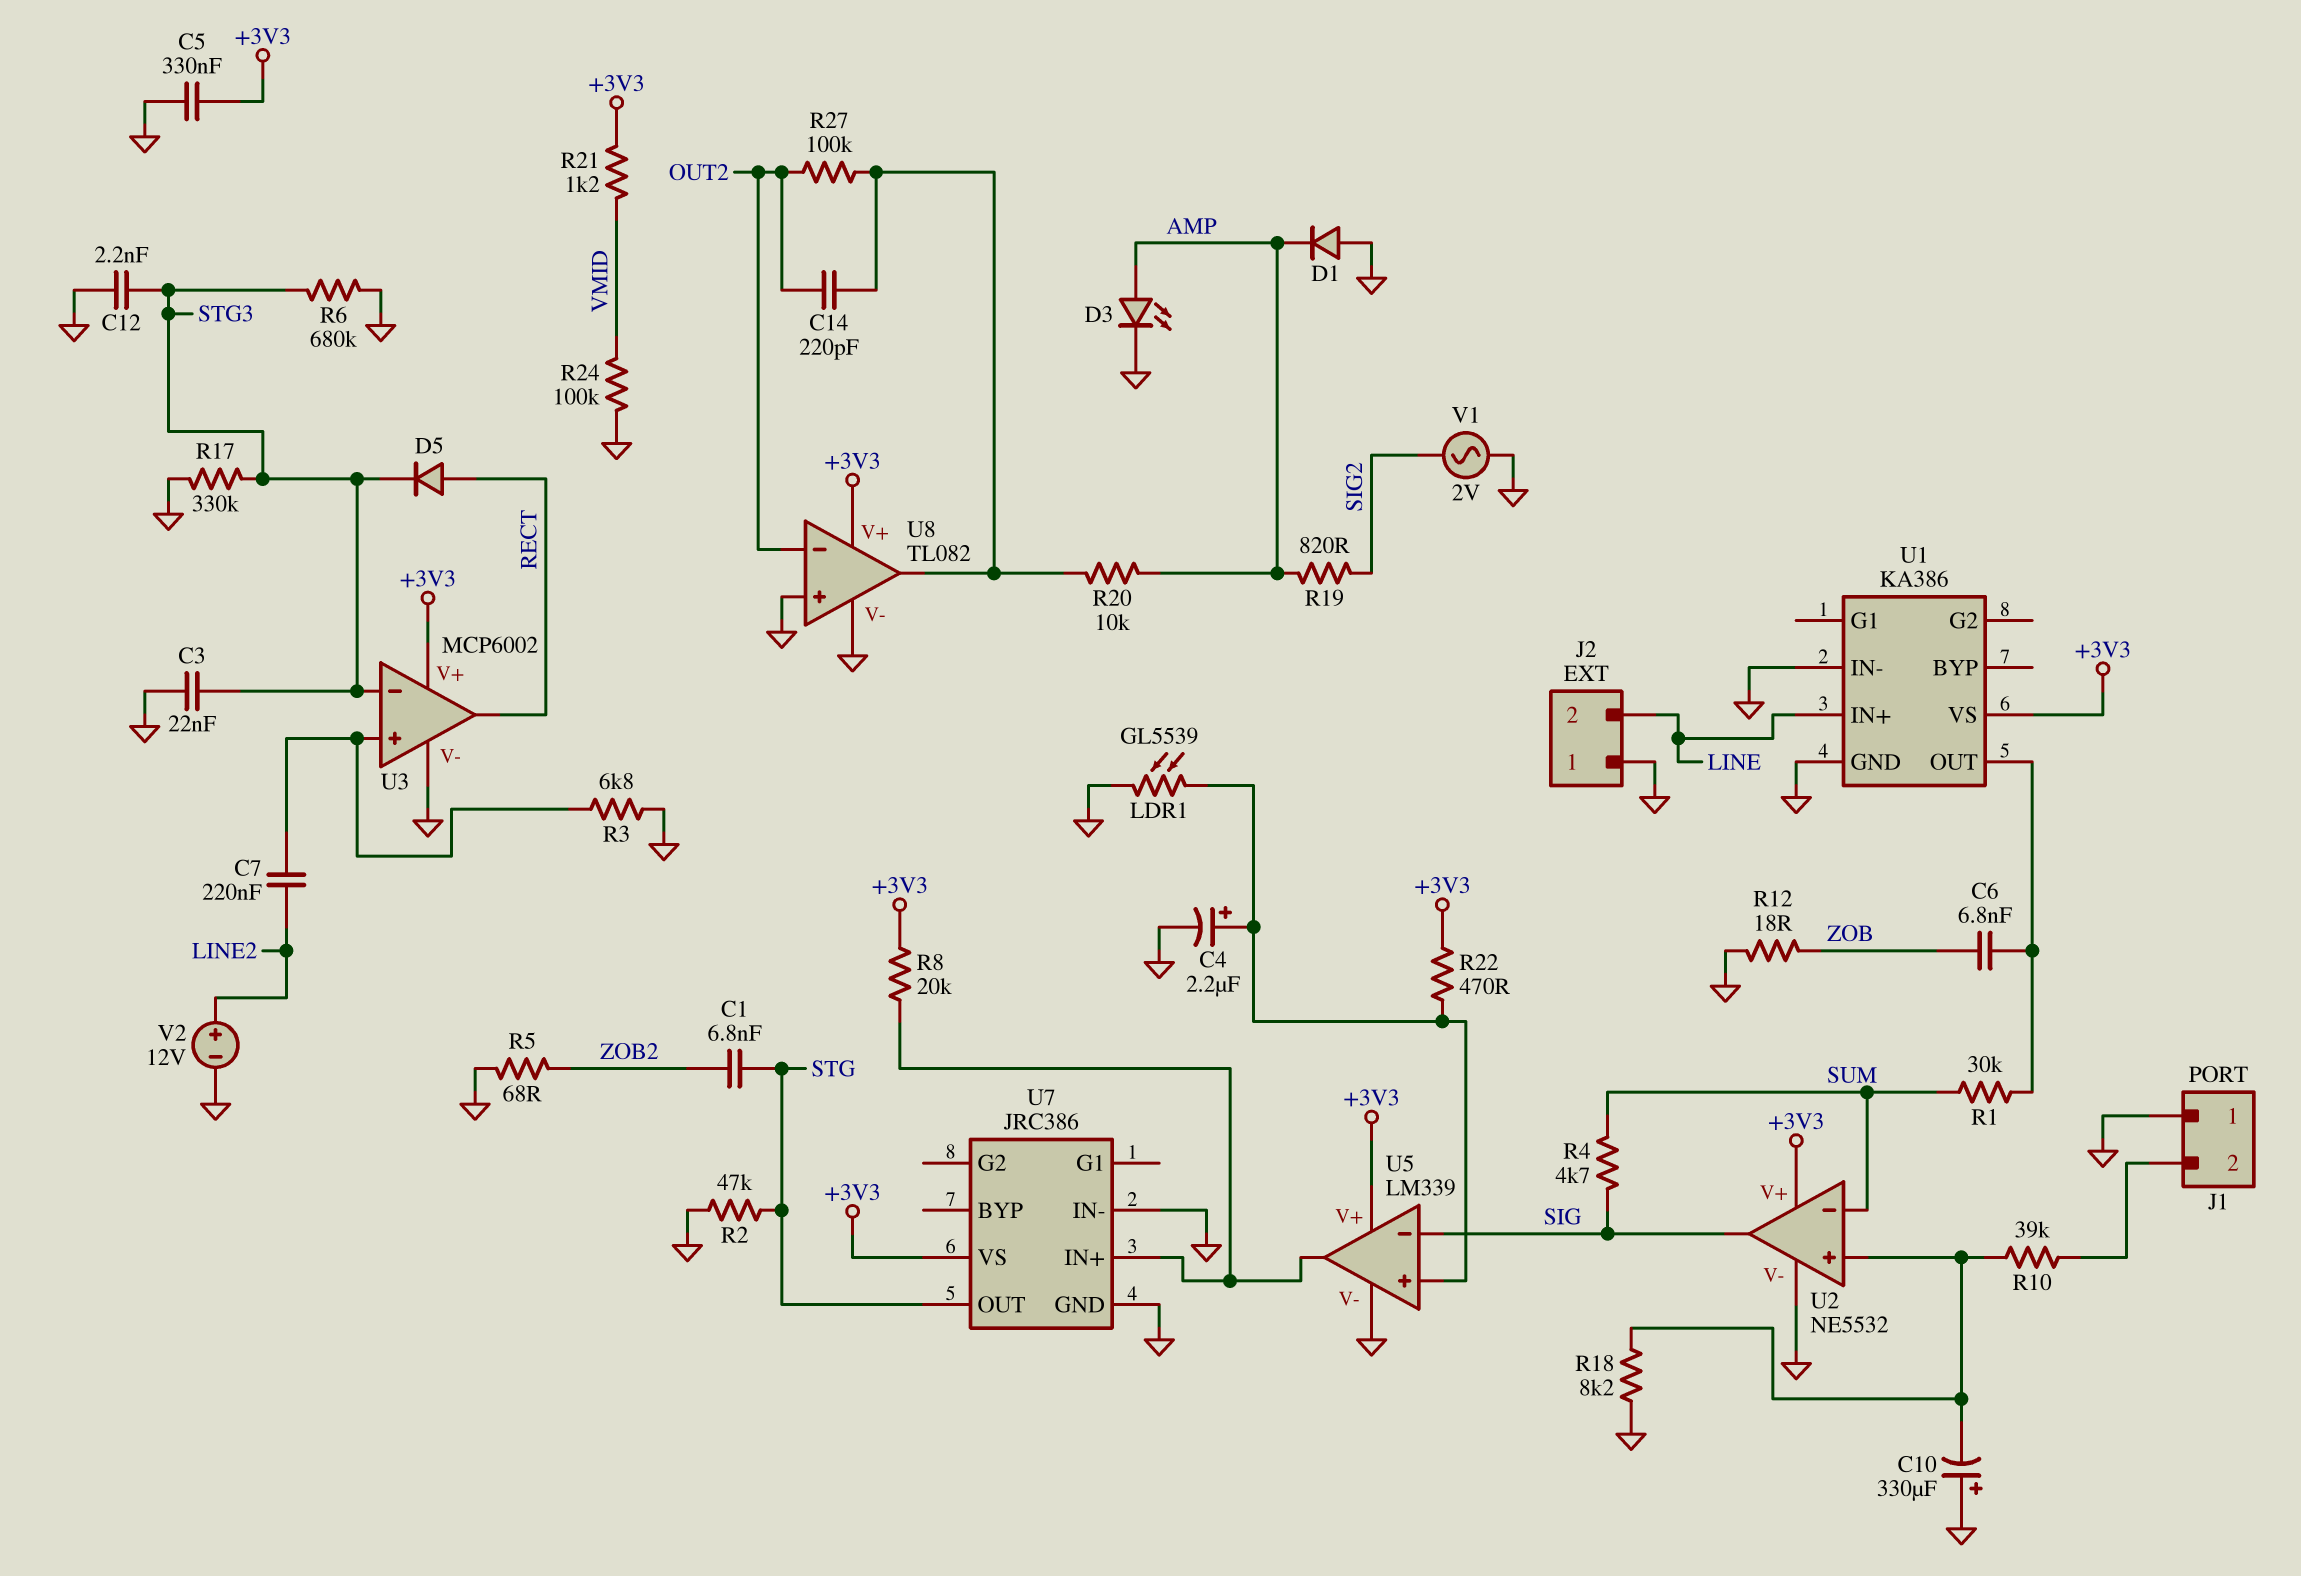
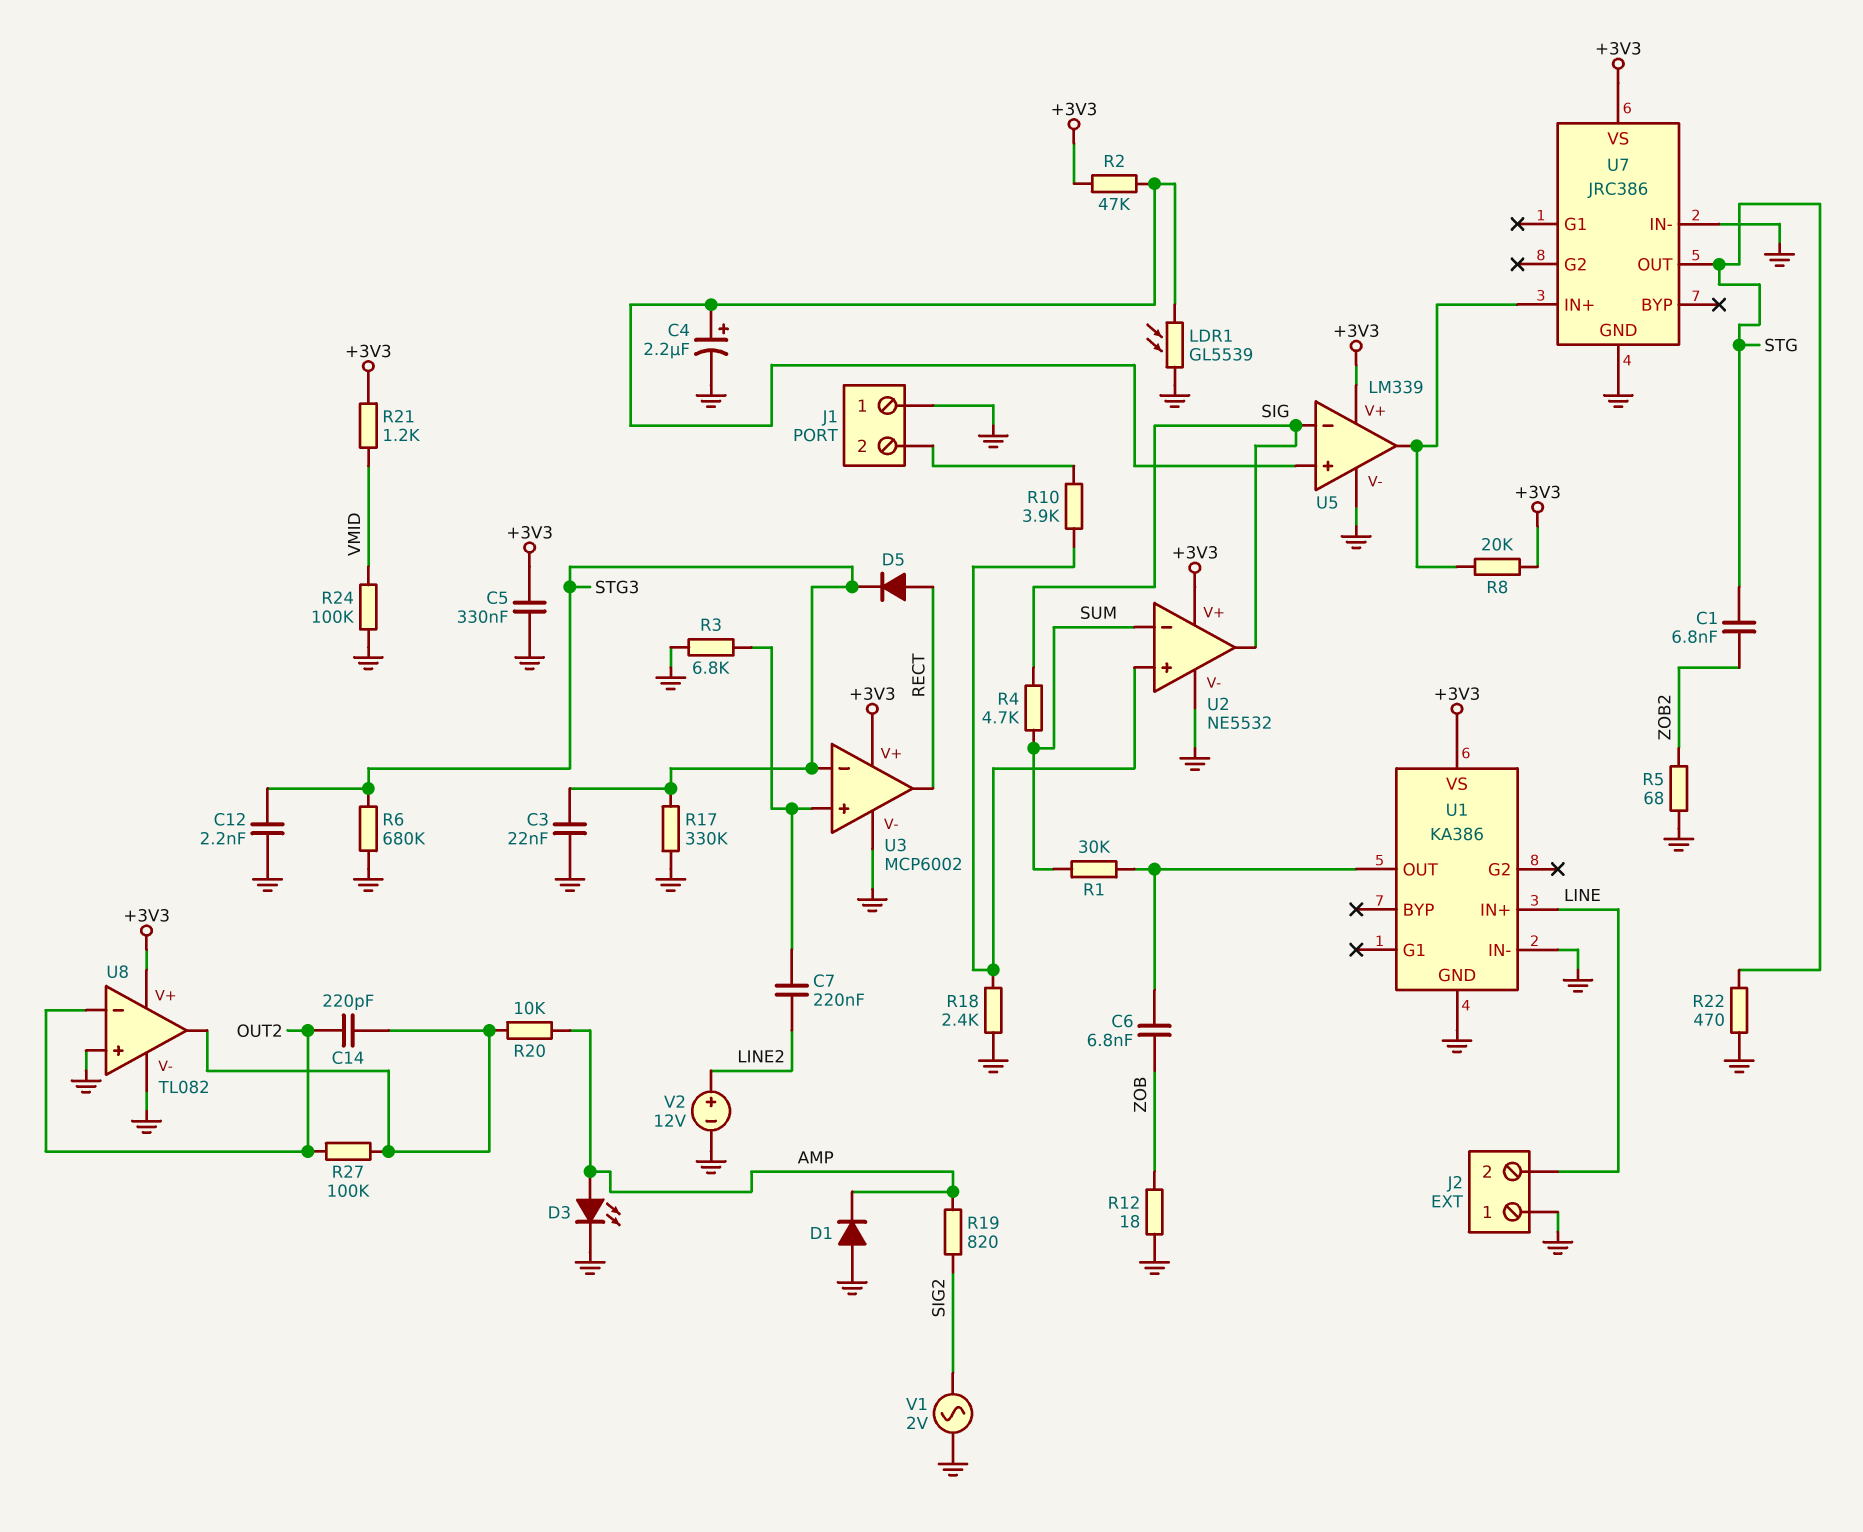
C10: 330uF (plus GND, minus U2/in+) -> none
R2: 47k (GND, STG) -> 47k (+3V3, U5/in+)
R10: 39k (J1/2, U2/in+) -> 3.9k (J1/2, U2/in+)
R18: 8.2k (GND, U2/in+) -> 2.4k (GND, U2/in+)
R22: 470 (+3V3, U5/in+) -> 470 (GND, STG)

